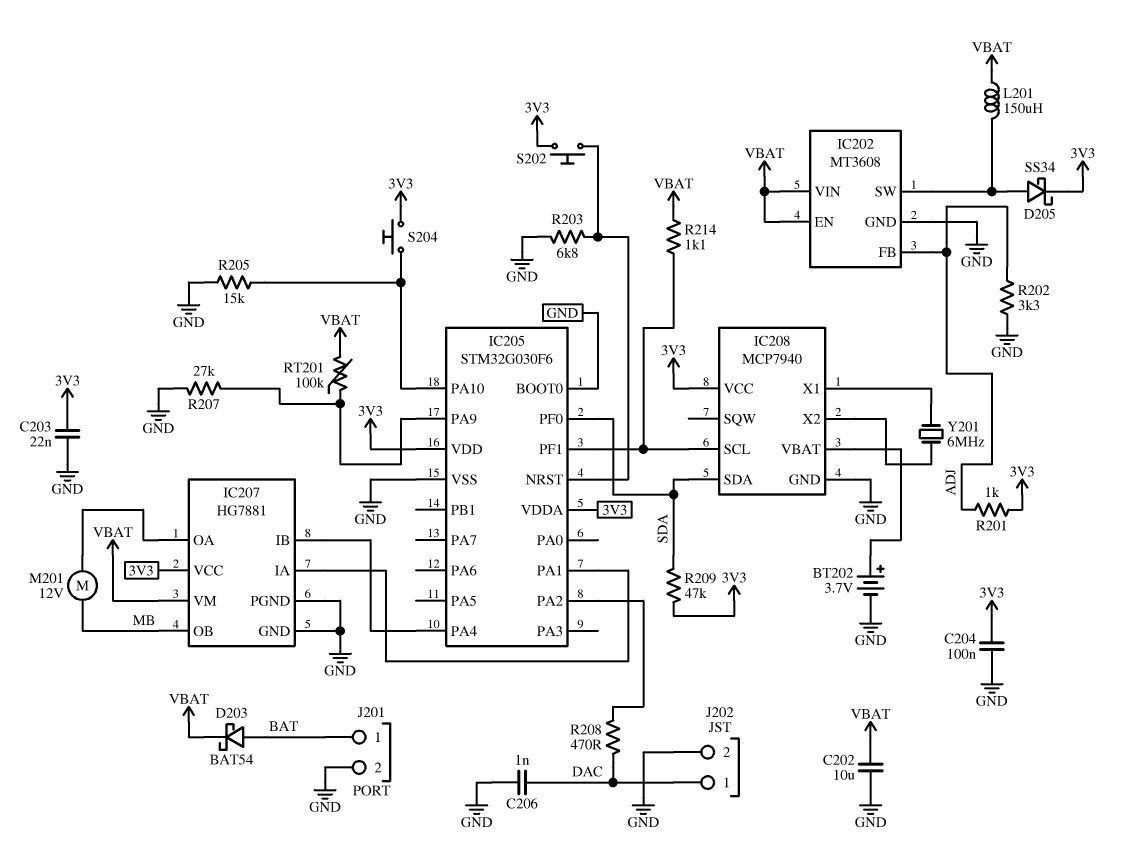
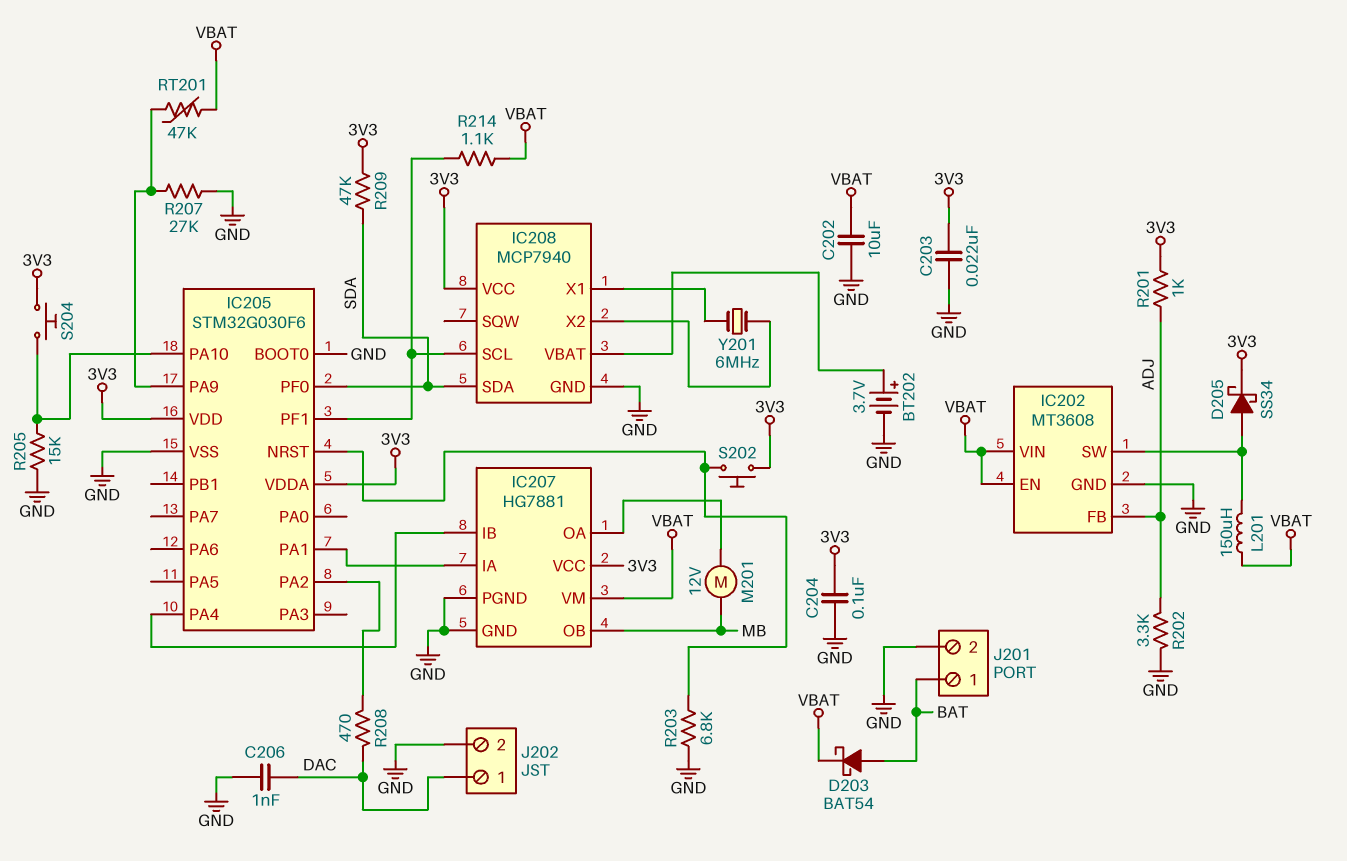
RT201: 100k (IC205/PA9, VBAT) -> 47k (IC205/PA9, VBAT)

